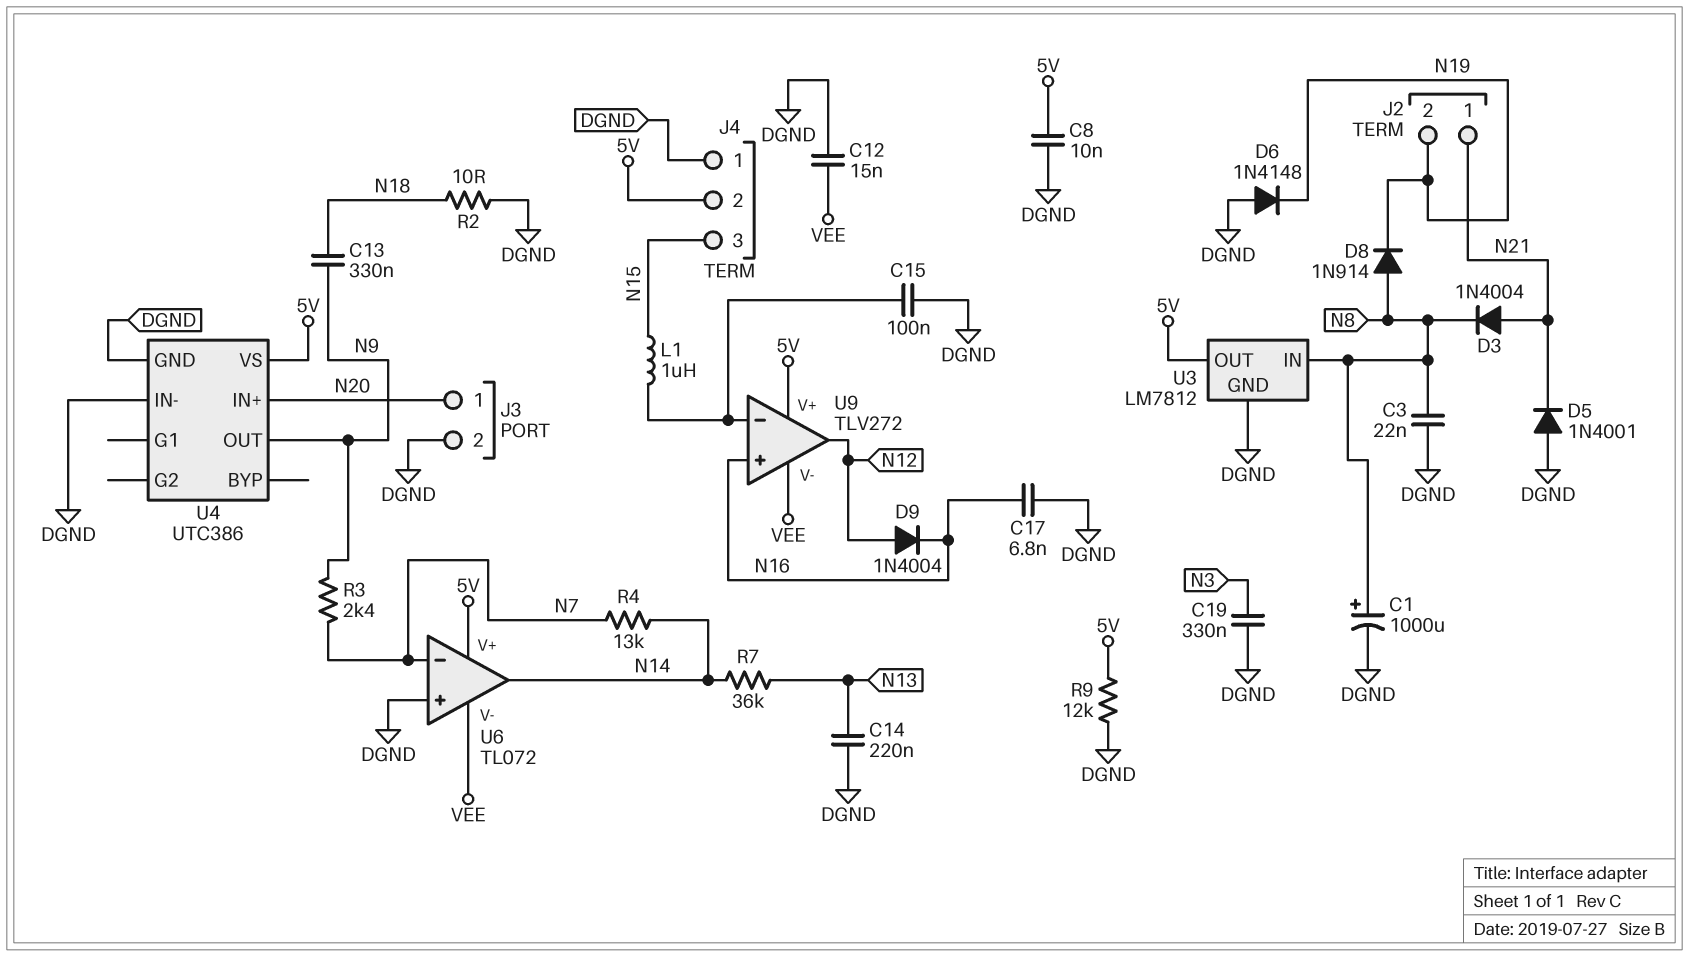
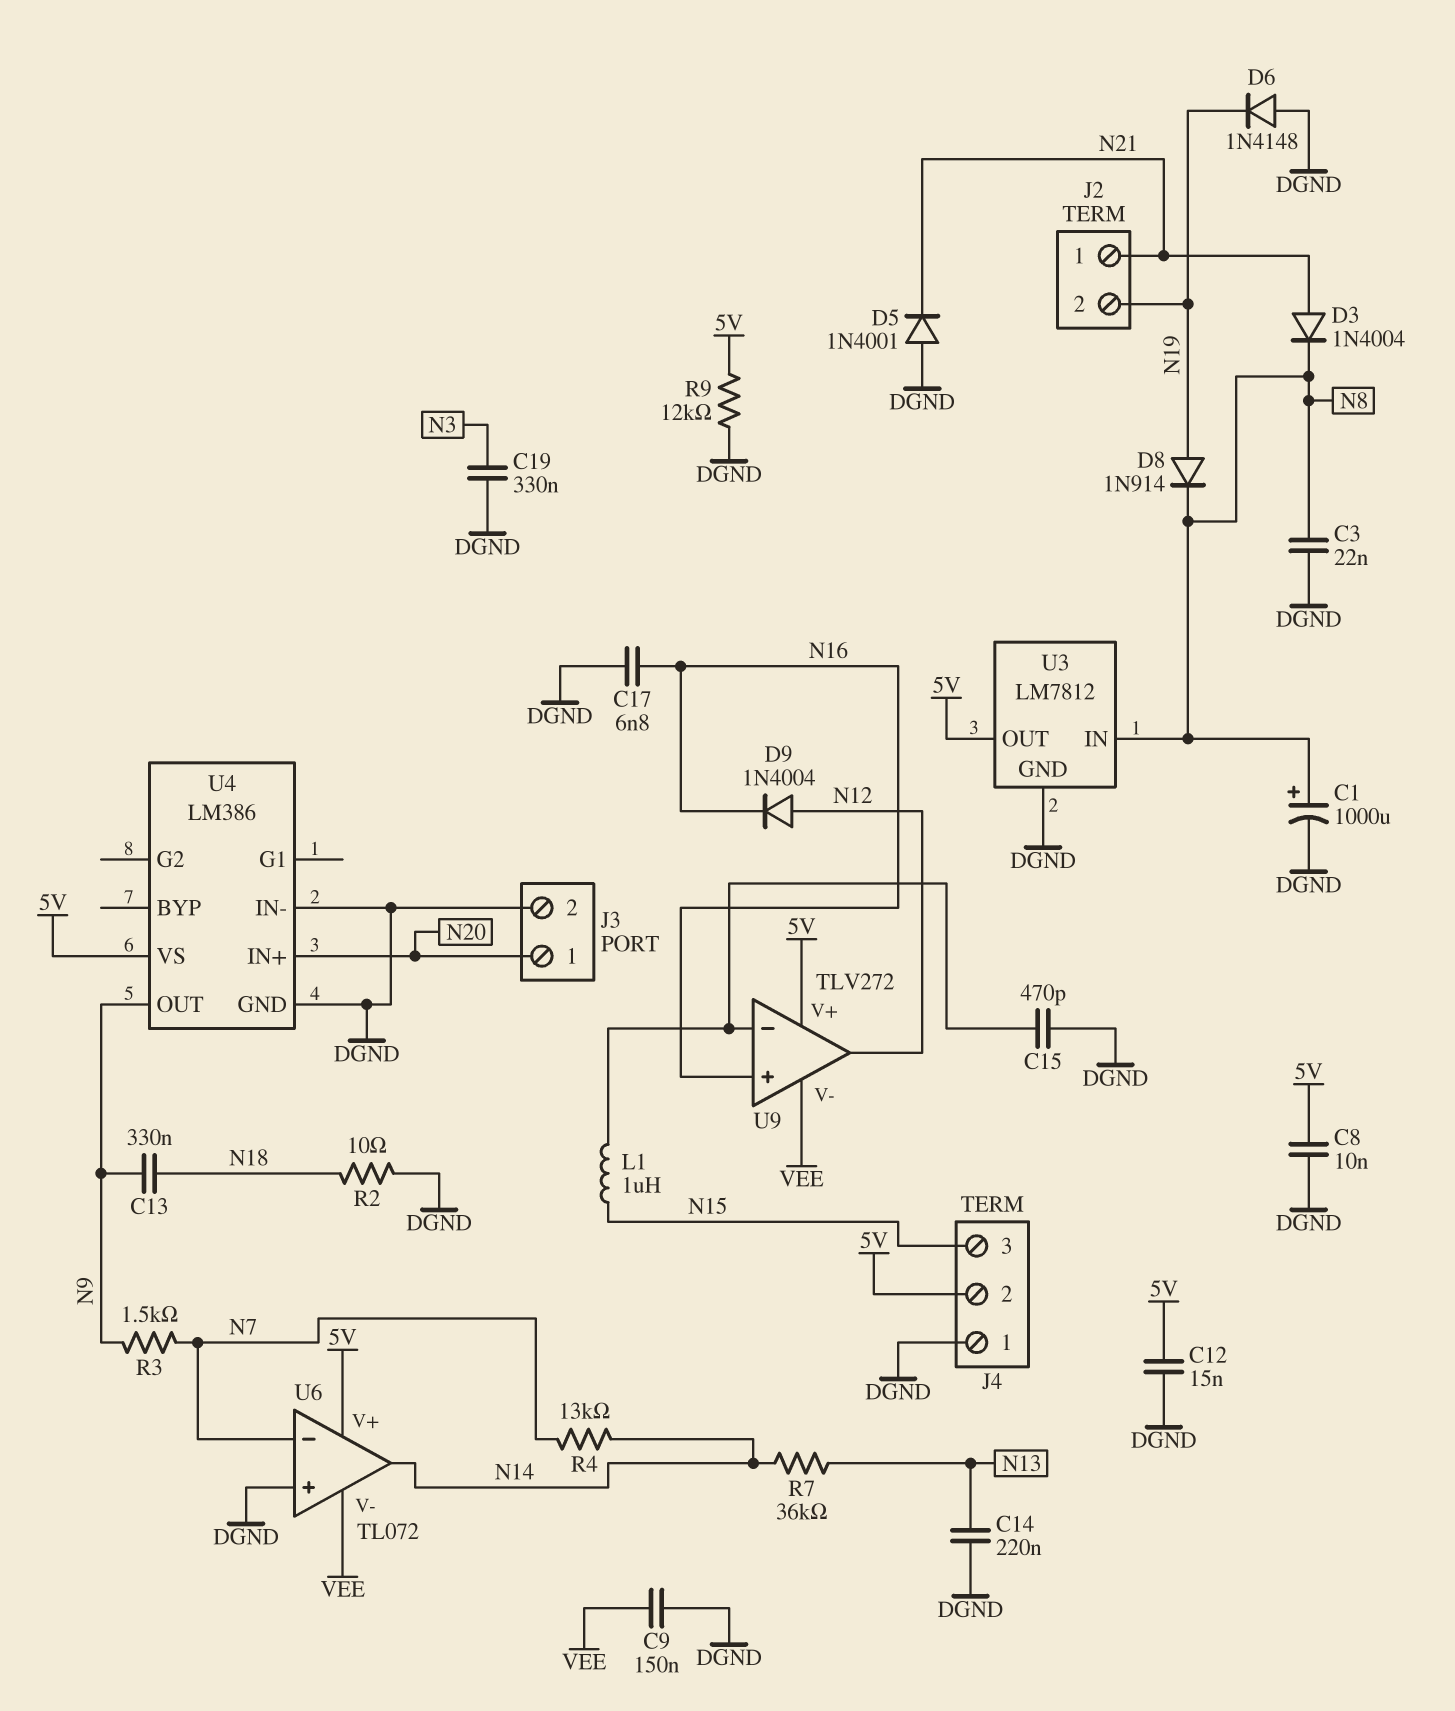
C9: none -> 150nF (DGND, VEE)
C12: 15nF (DGND, VEE) -> 15nF (5V, DGND)
C15: 100nF (DGND, U9/in-) -> 470pF (DGND, U9/in-)
D8: diode 1N914 (A N8, K N19) -> diode 1N914 (A N19, K N8)
R3: 2.4k (N7, N9) -> 1.5k (N7, N9)
U4: UTC386 -> LM386

